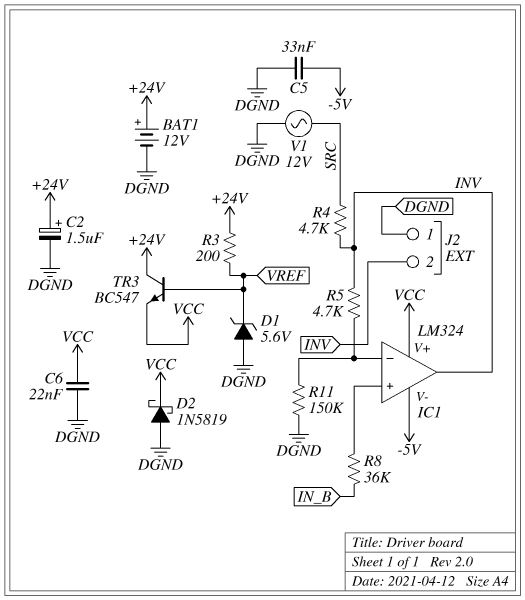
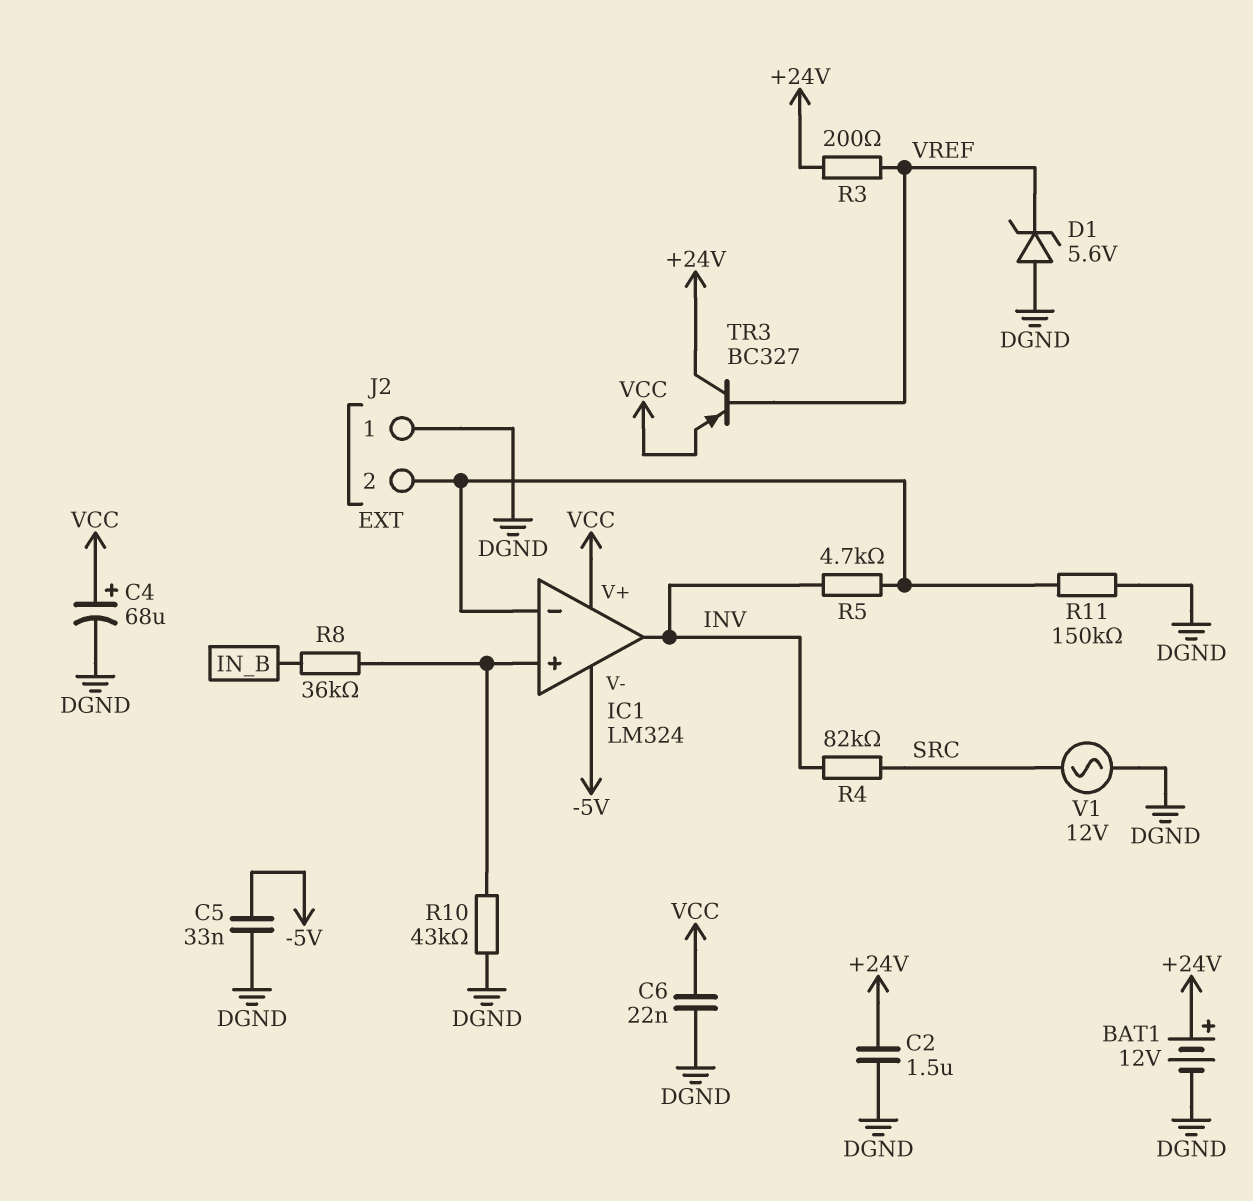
C2: 1.5uF (plus +24V, minus DGND) -> 1.5uF (+24V, DGND)
C4: none -> 68uF (plus VCC, minus DGND)
D2: schottky 1N5819 (A DGND, K VCC) -> none
J2 pin 2: INV -> IC1/in-
R4: 4.7k (INV, SRC) -> 82k (INV, SRC)
R10: none -> 43k (DGND, IC1/in+)
TR3: NPN BC547 (B VREF, C +24V, E VCC) -> PNP BC327 (B VREF, C +24V, E VCC)

